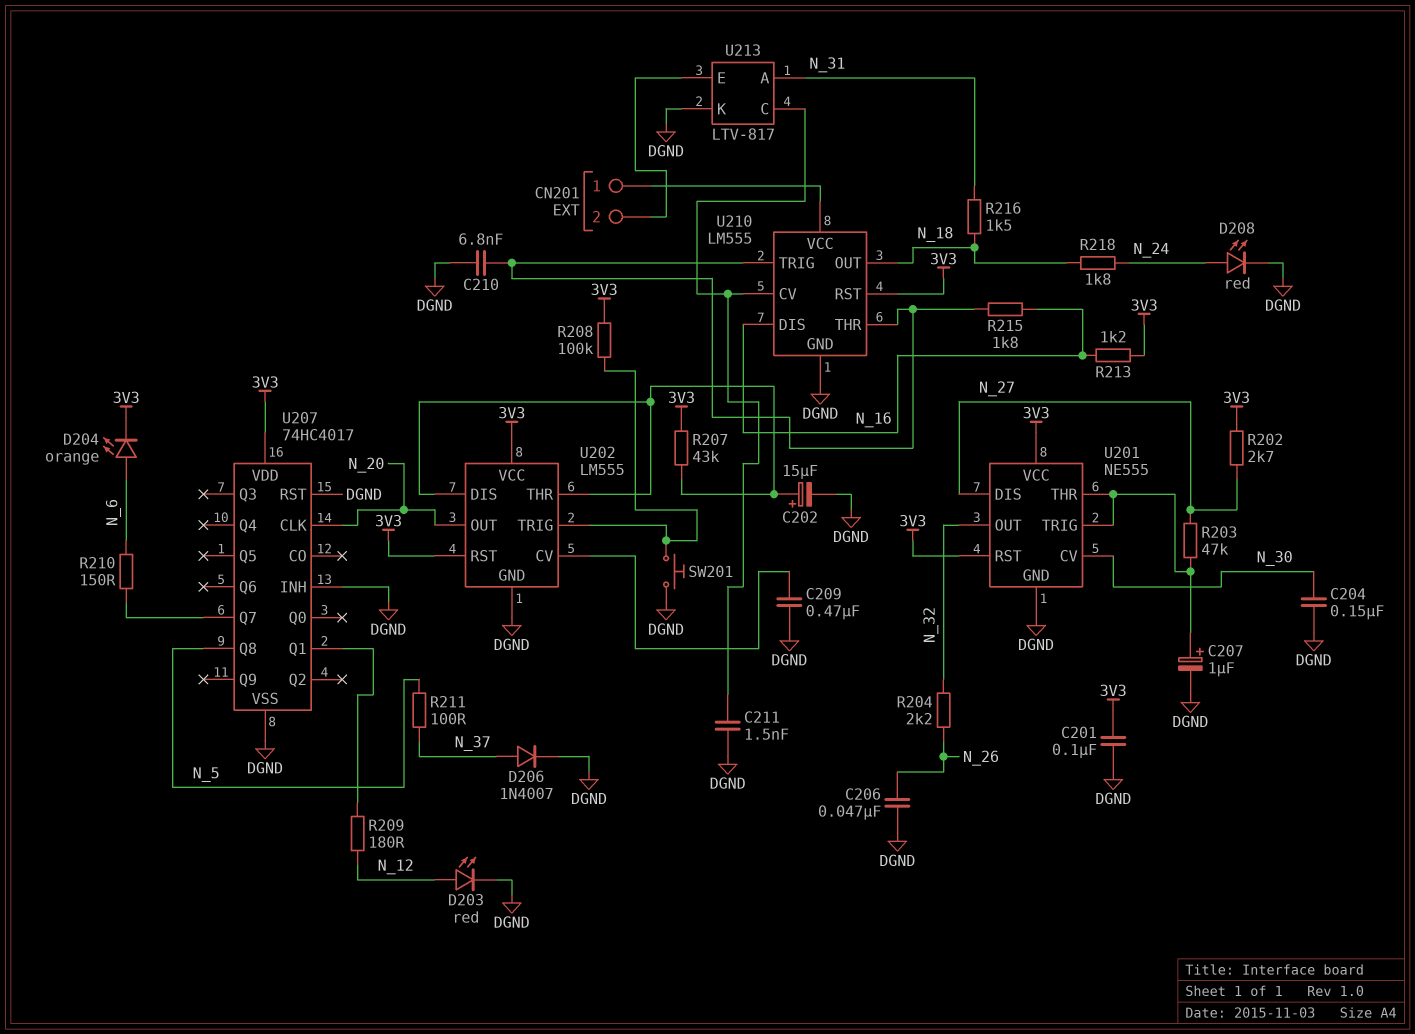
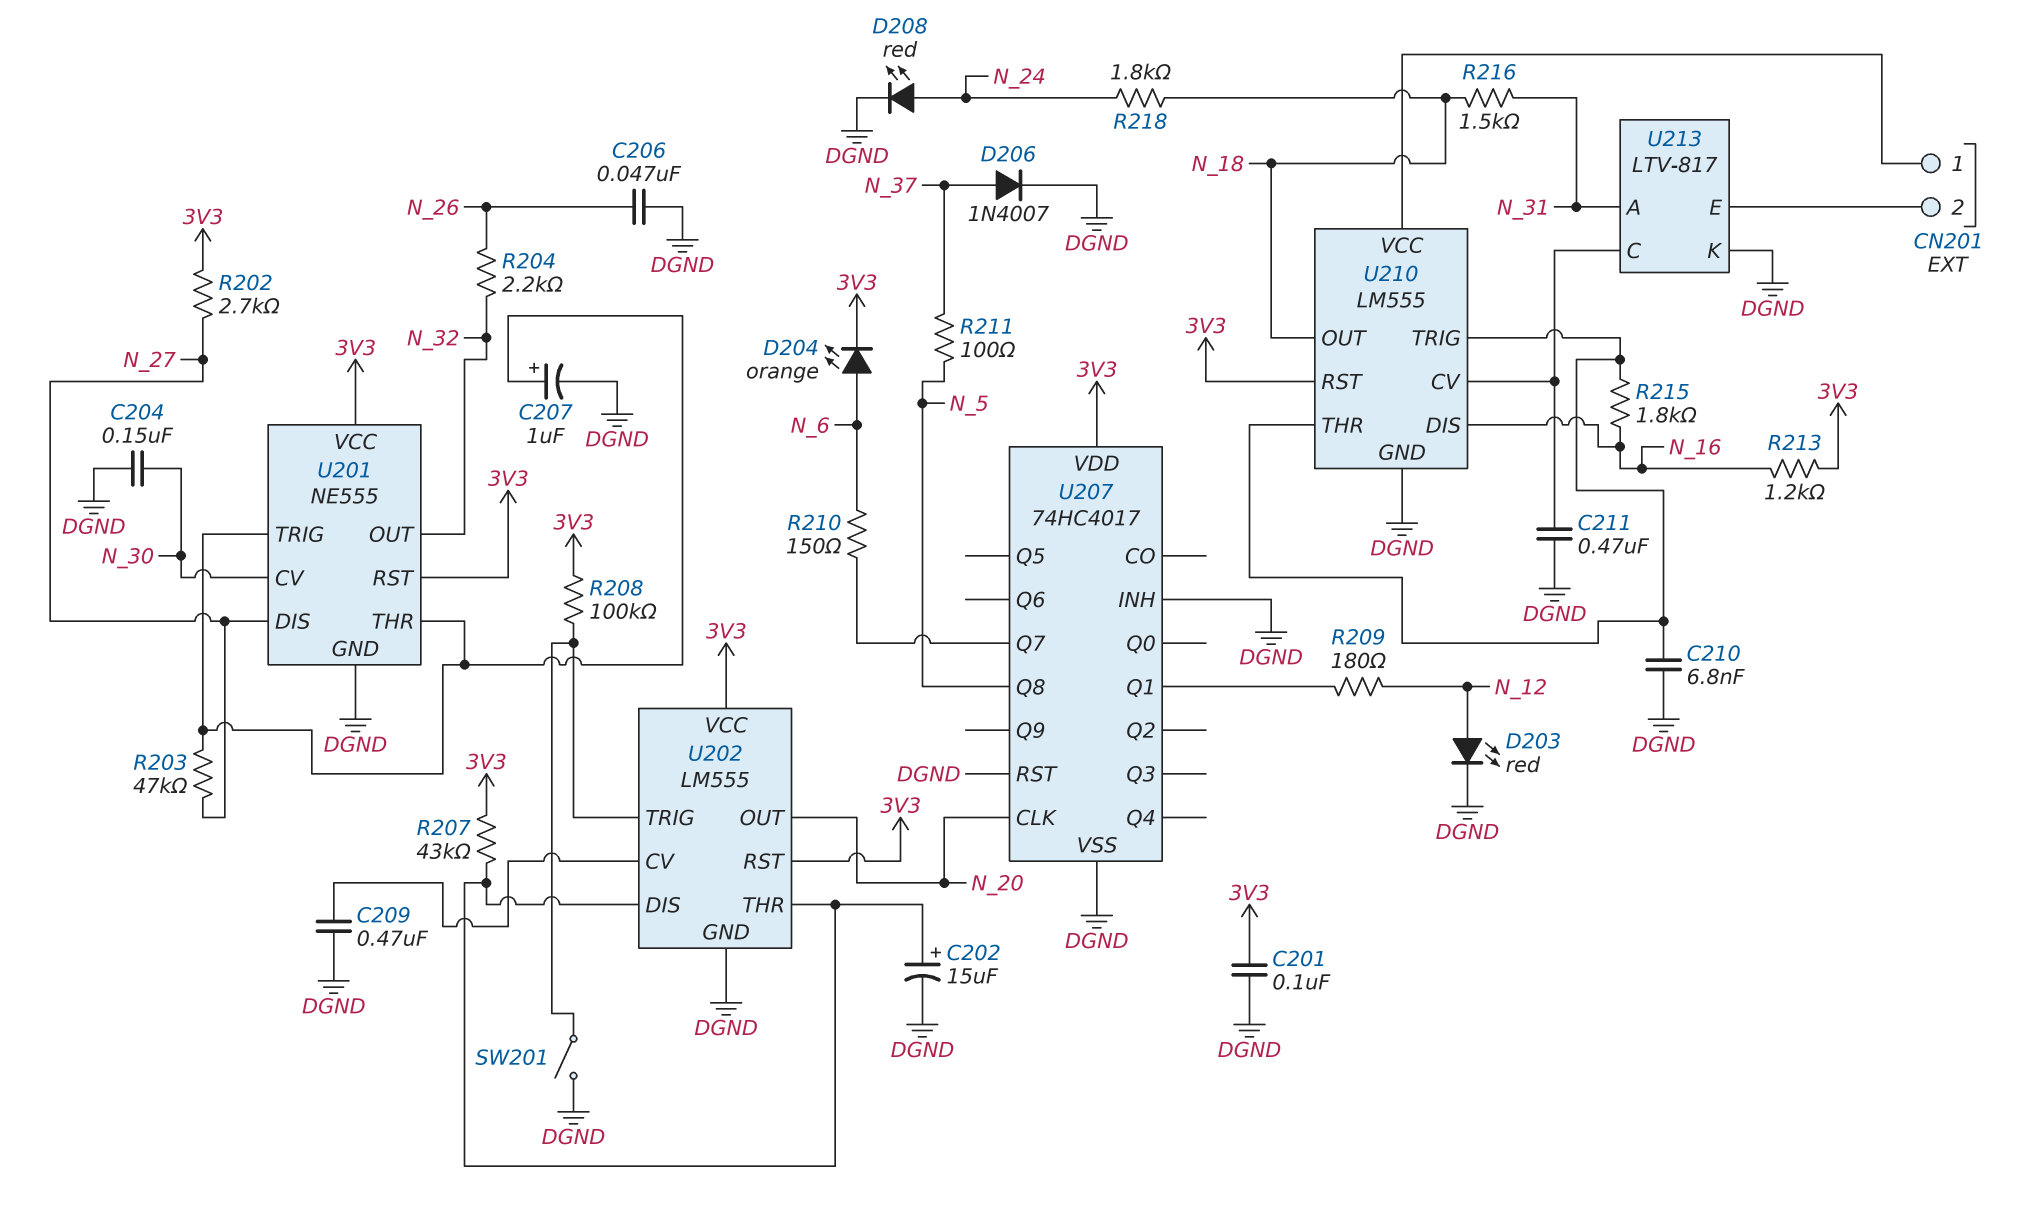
C211: 1.5nF (DGND, U210/CV) -> 470nF (DGND, U210/CV)
SW201: button (DGND, U202/TRIG) -> switch (DGND, U202/TRIG)

